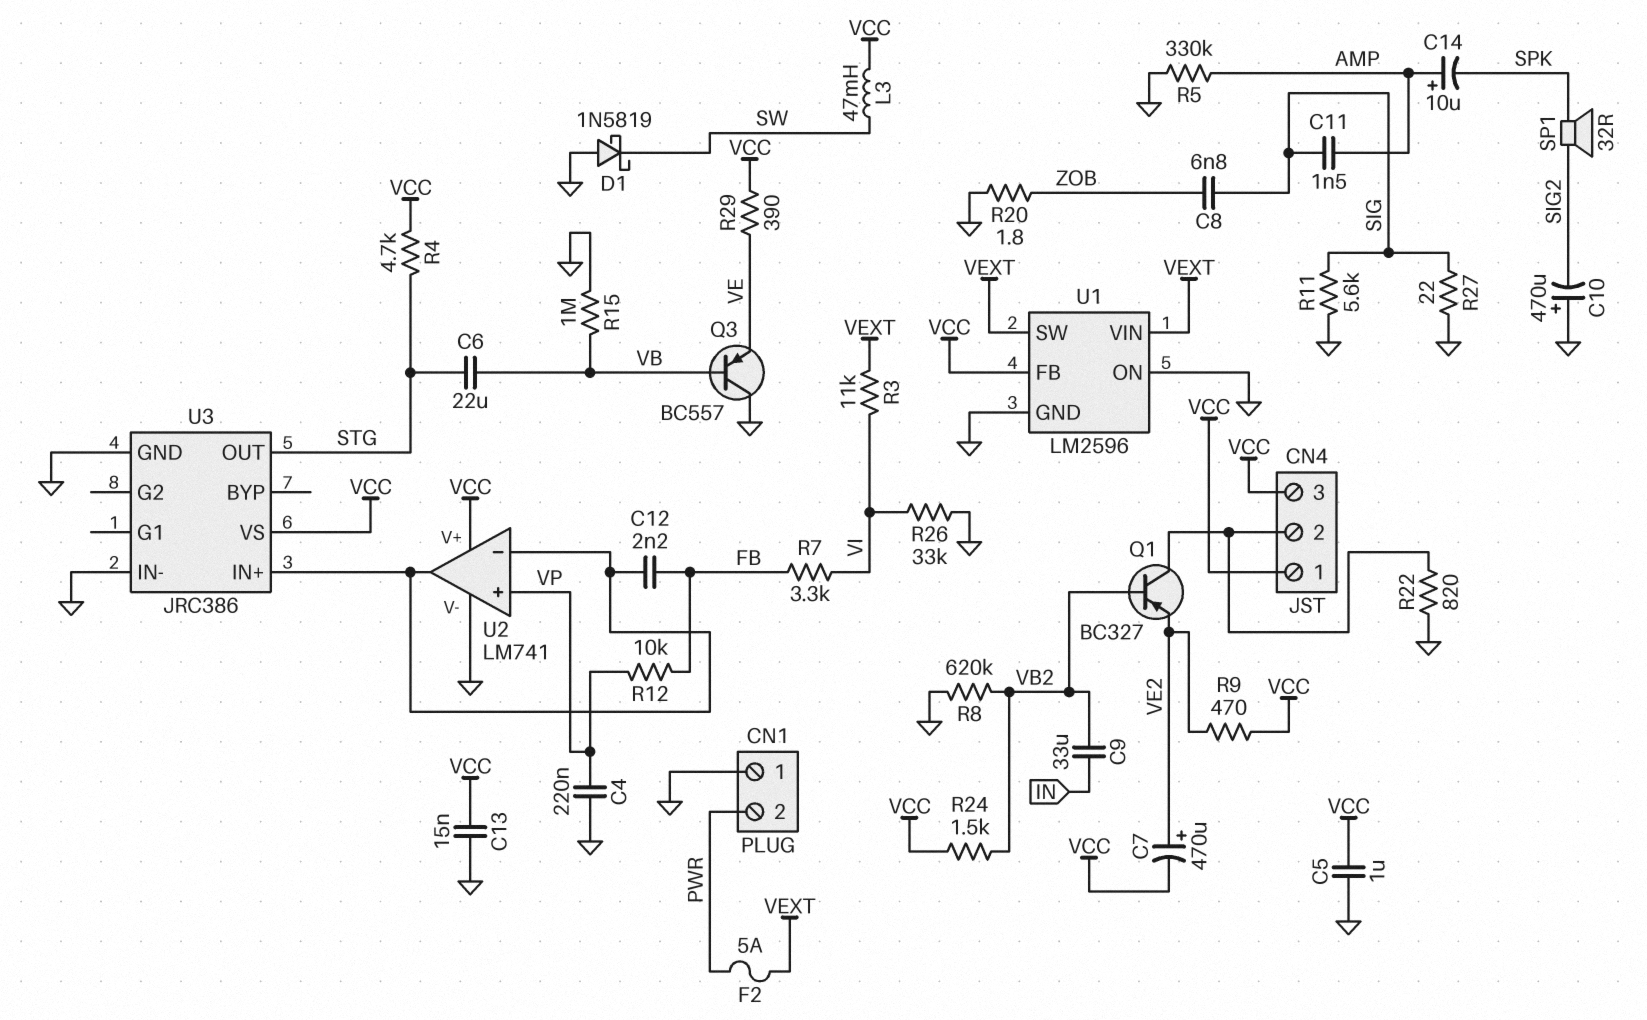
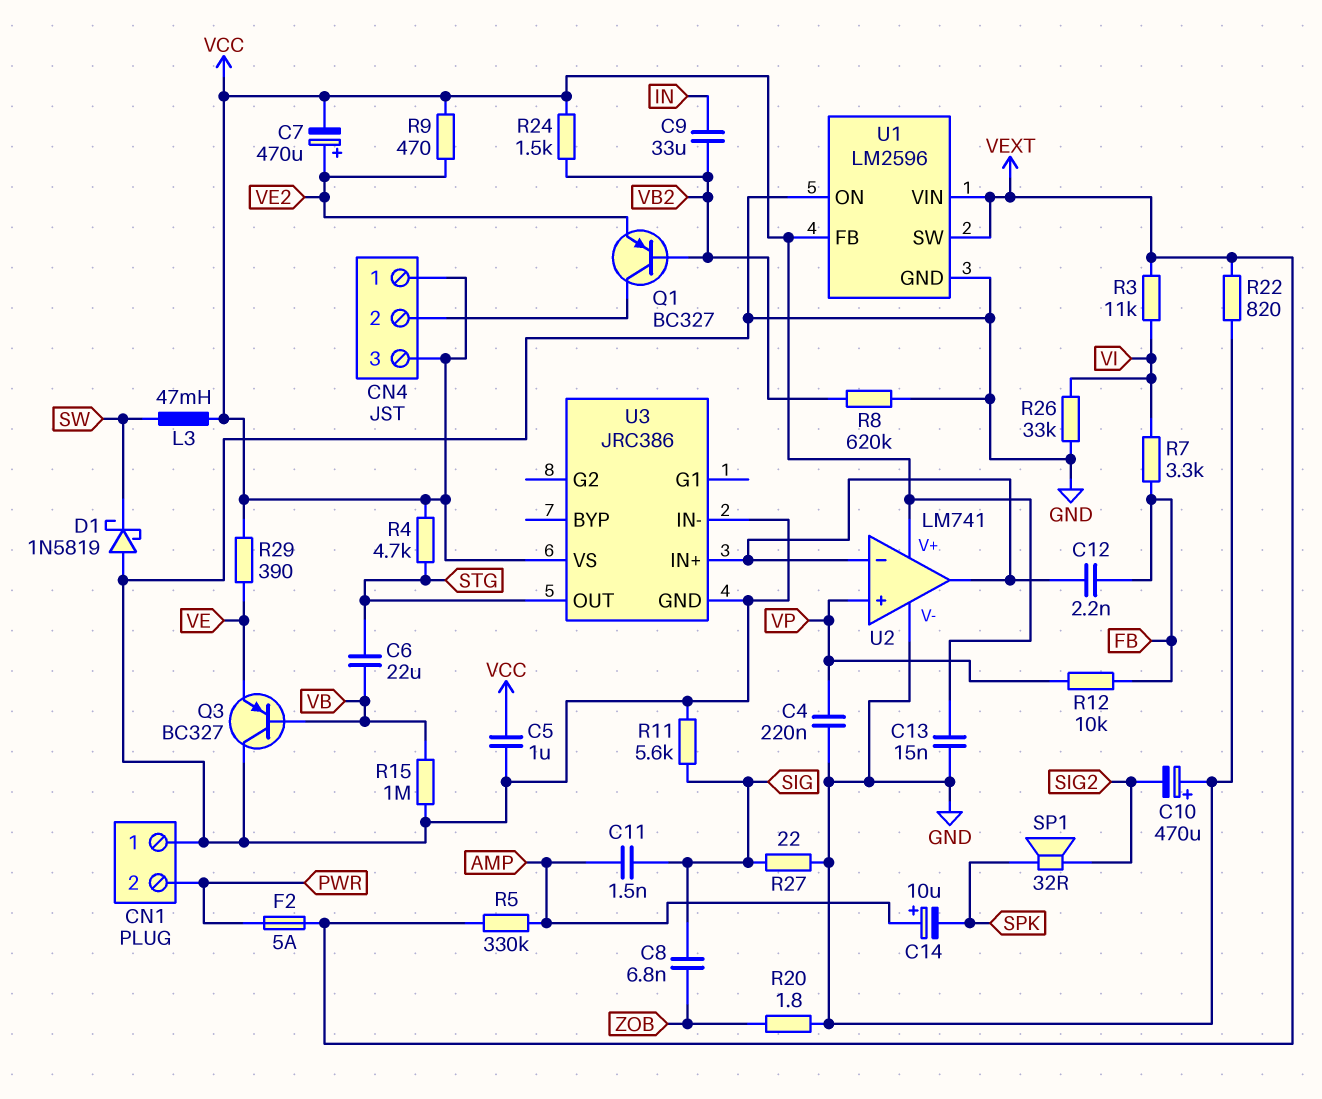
Q3: PNP BC557 (B VB, C GND, E VE) -> PNP BC327 (B VB, C GND, E VE)
R5: 330k (AMP, GND) -> 330k (AMP, VEXT)
R22: 820 (CN4/2, GND) -> 820 (GND, VEXT)

